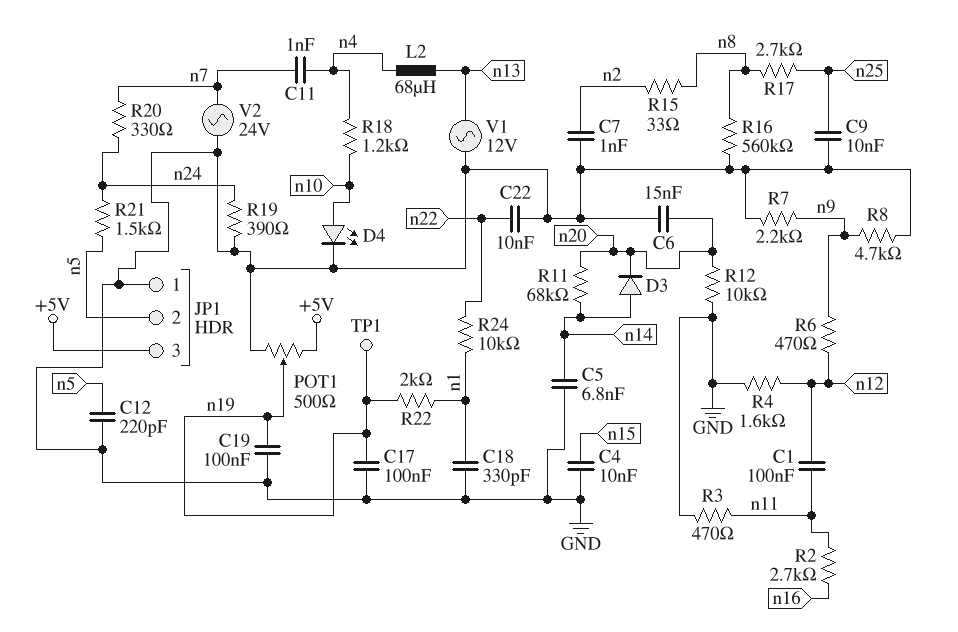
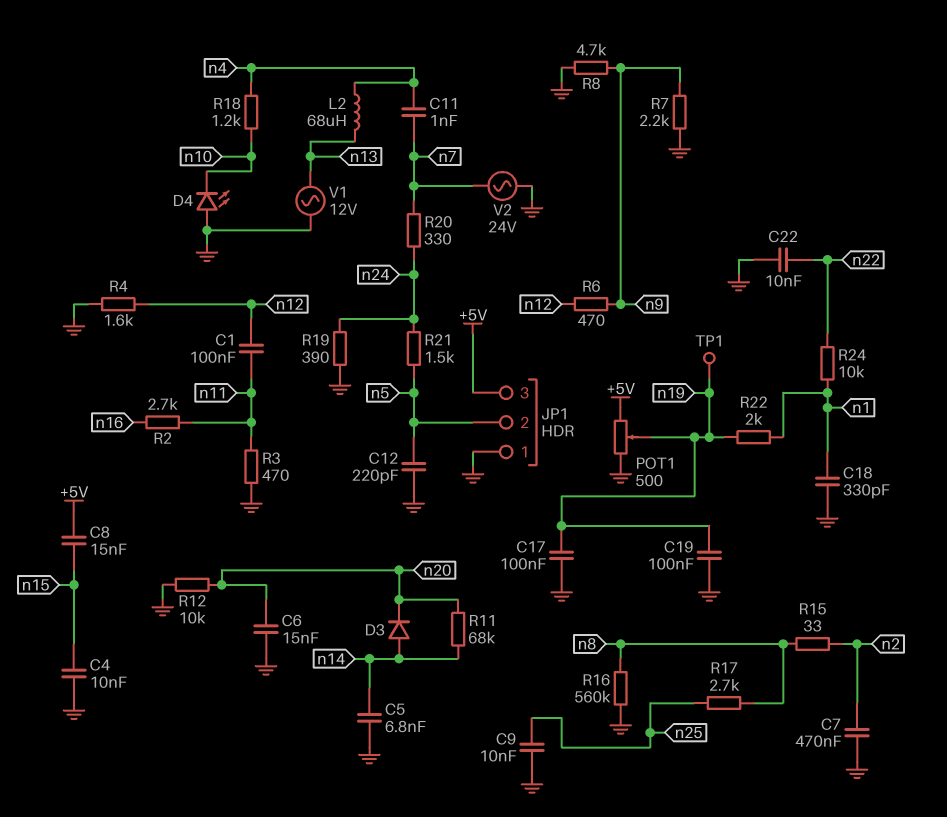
C7: 1nF (GND, n2) -> 470nF (GND, n2)
C8: none -> 15nF (+5V, n15)
D4: LED (A n10, K GND) -> LED (A GND, K n10)

